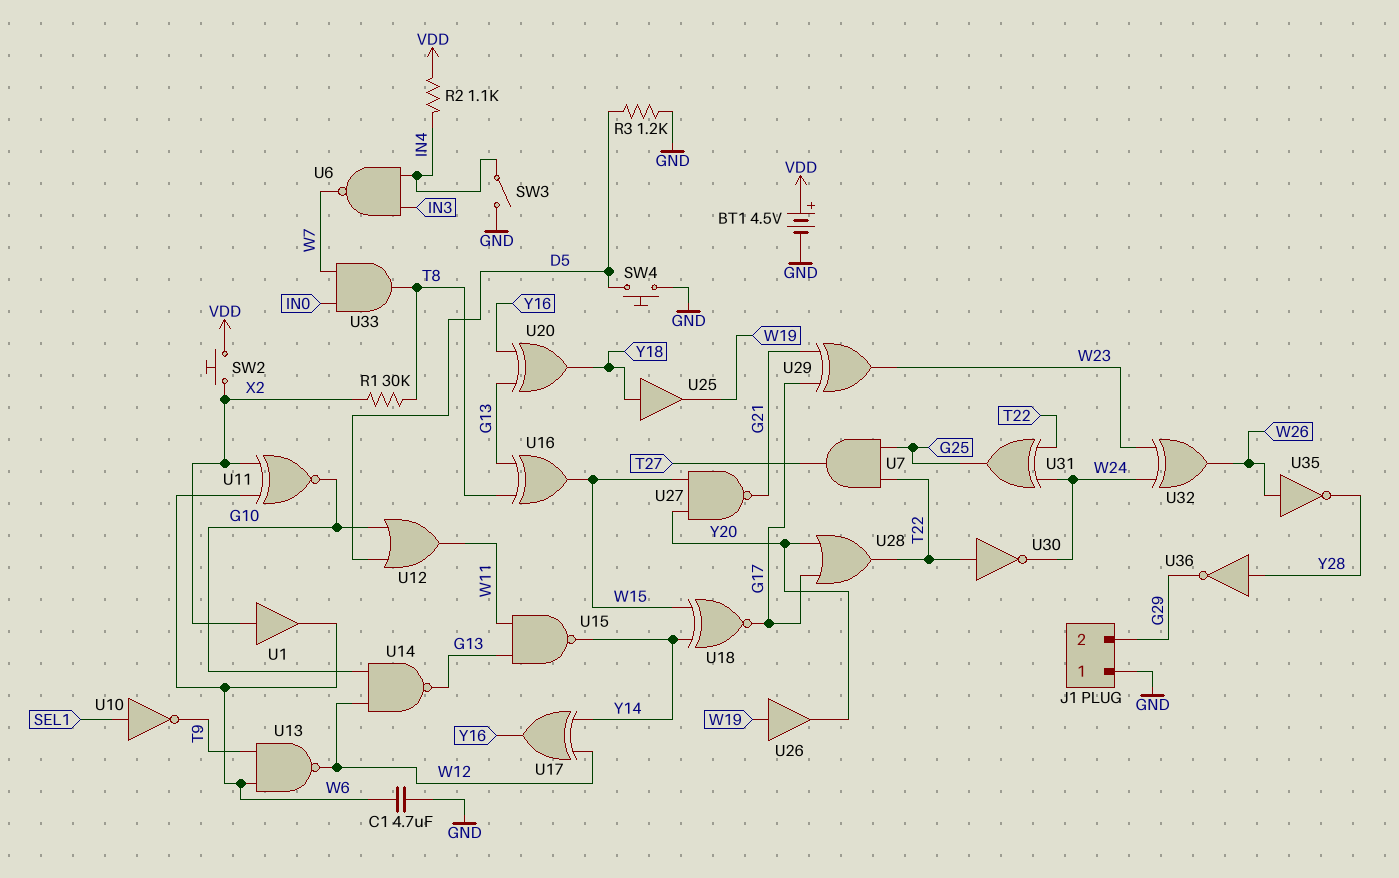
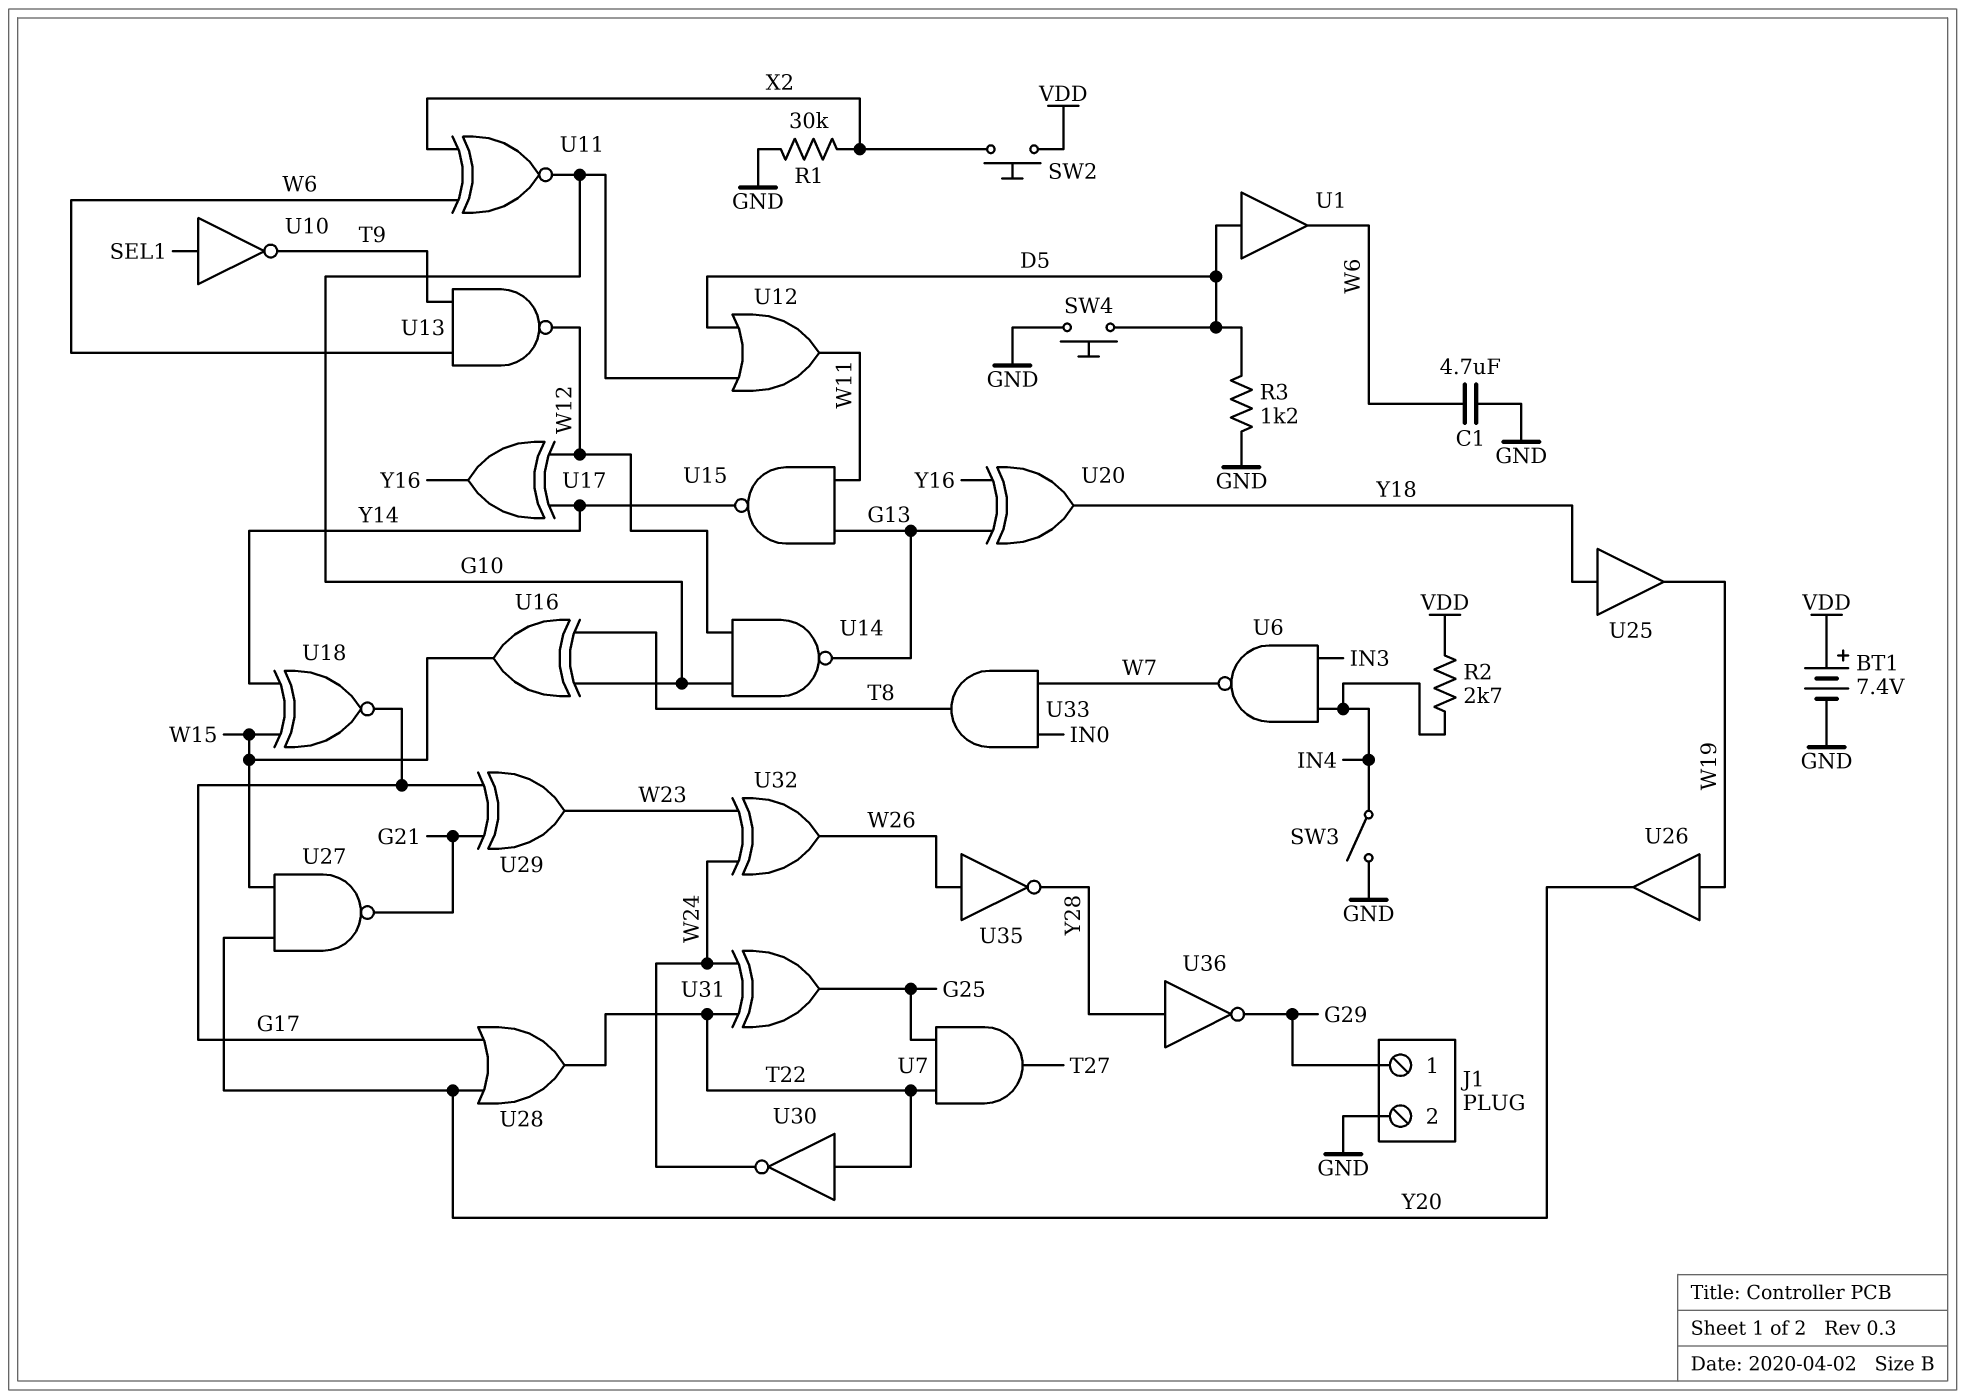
BT1: 4.5V (plus VDD, minus GND) -> 7.4V (plus VDD, minus GND)
J1 pin 1: GND -> G29
J1 pin 2: G29 -> GND
R1: 30k (T8, X2) -> 30k (GND, X2)
R2: 1.1k (IN4, VDD) -> 2.7k (IN4, VDD)
U1: buffer (in X2, out W6) -> buffer (in D5, out W6)
U16: XOR (in G13, in T8, out W15) -> XOR (in G10, in T8, out W15)

